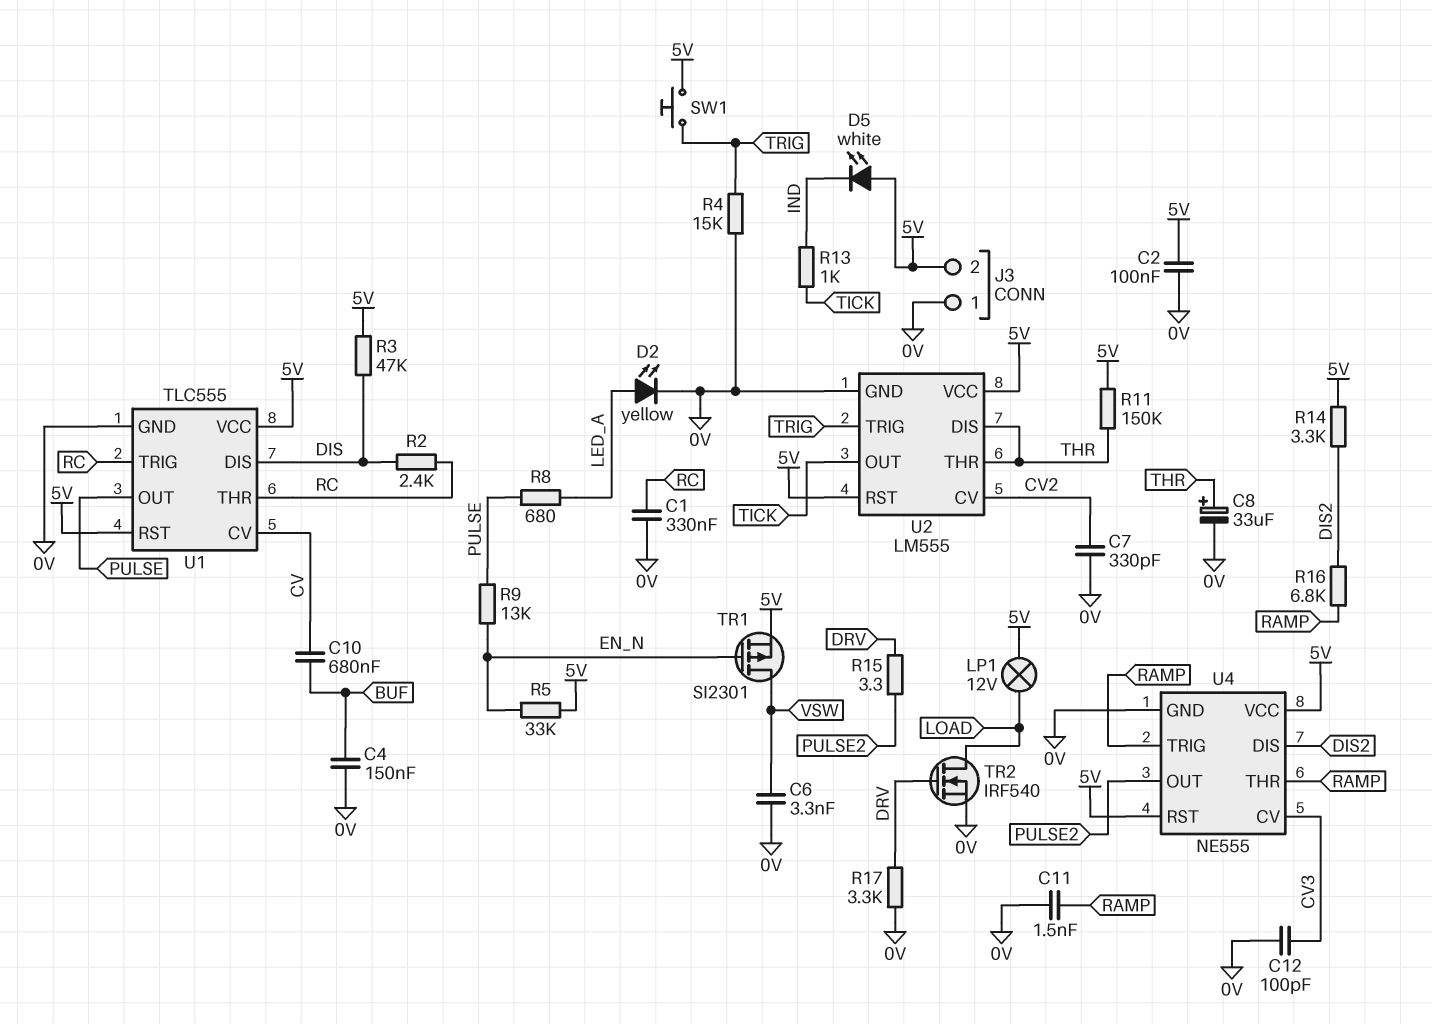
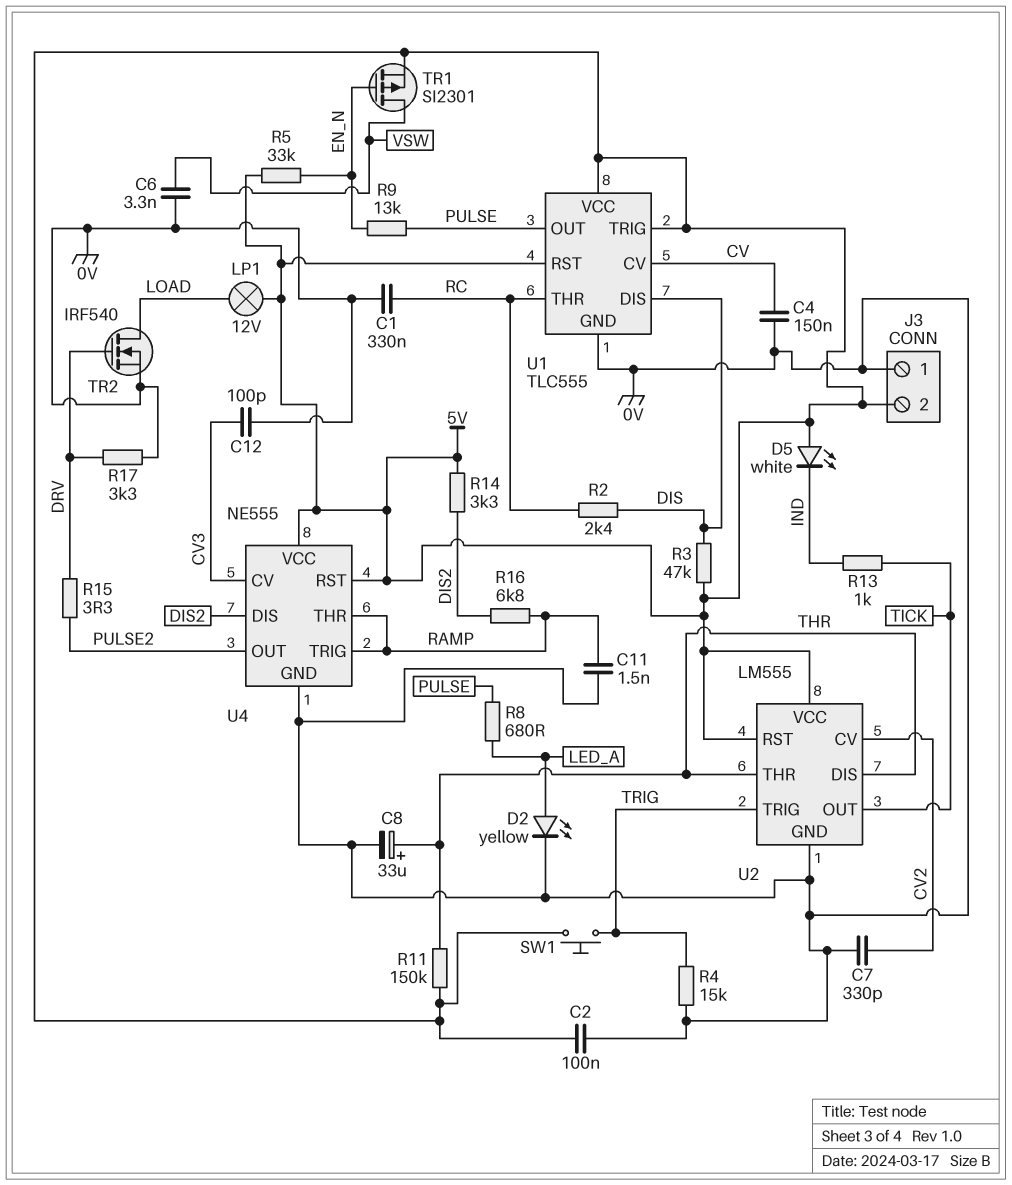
C4: 150nF (0V, BUF) -> 150nF (0V, CV)
C10: 680nF (BUF, CV) -> none
U1 pin TRIG: RC -> 5V

